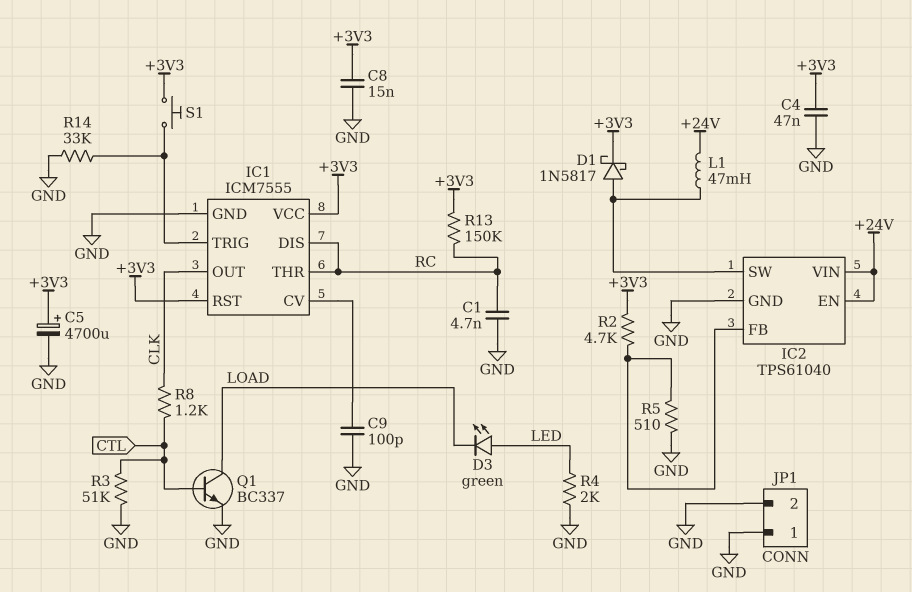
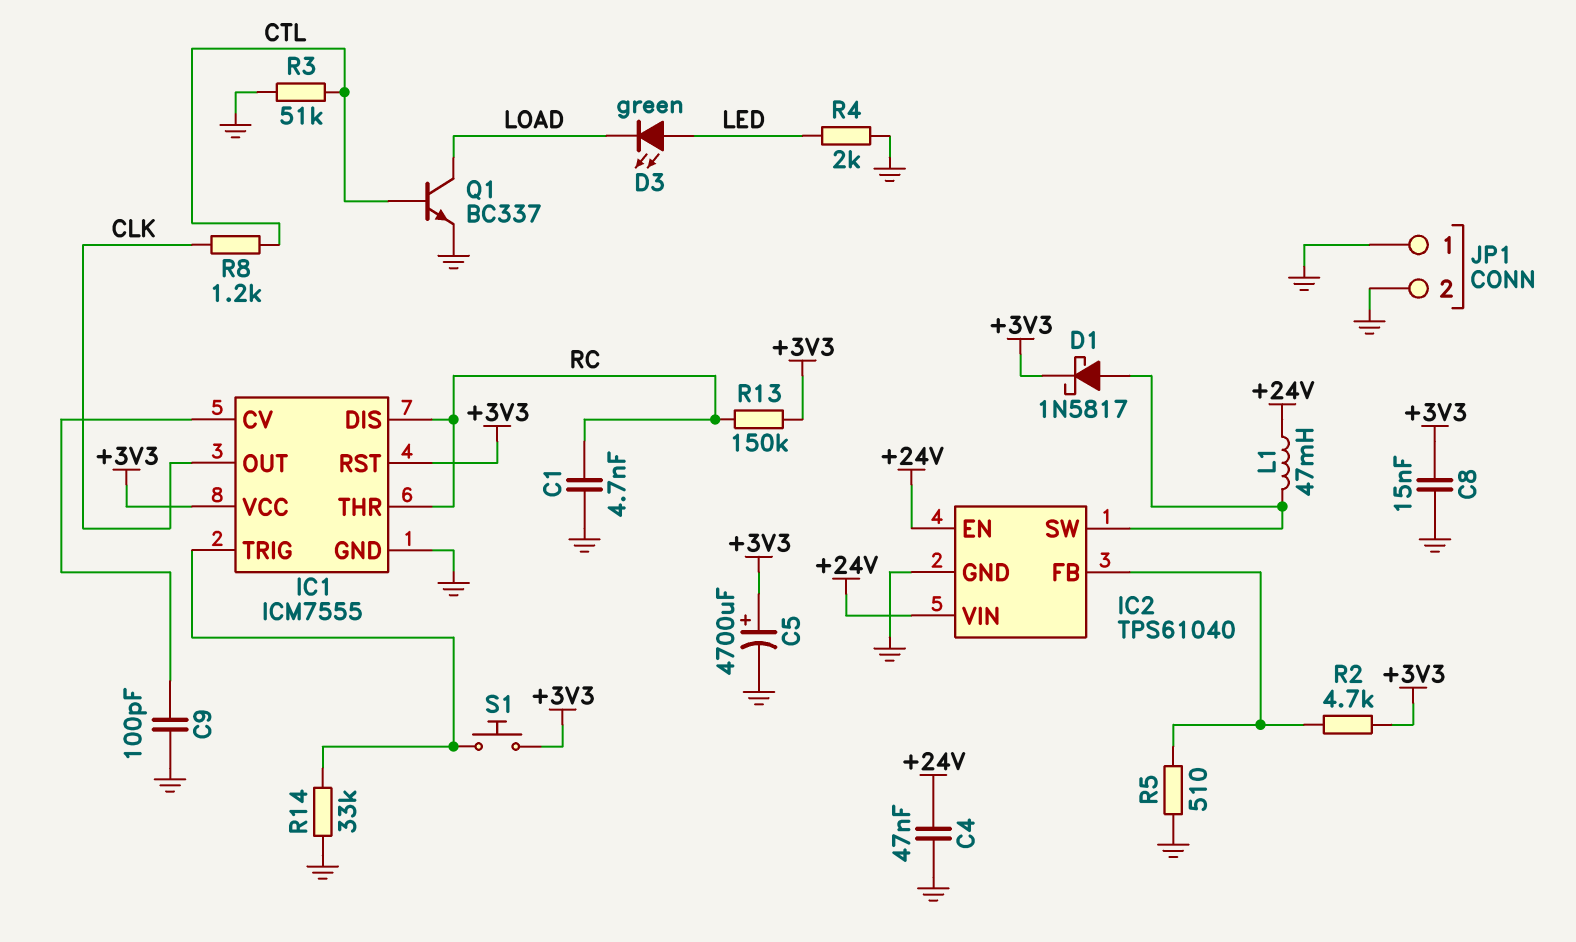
C4: 47nF (+3V3, GND) -> 47nF (+24V, GND)

